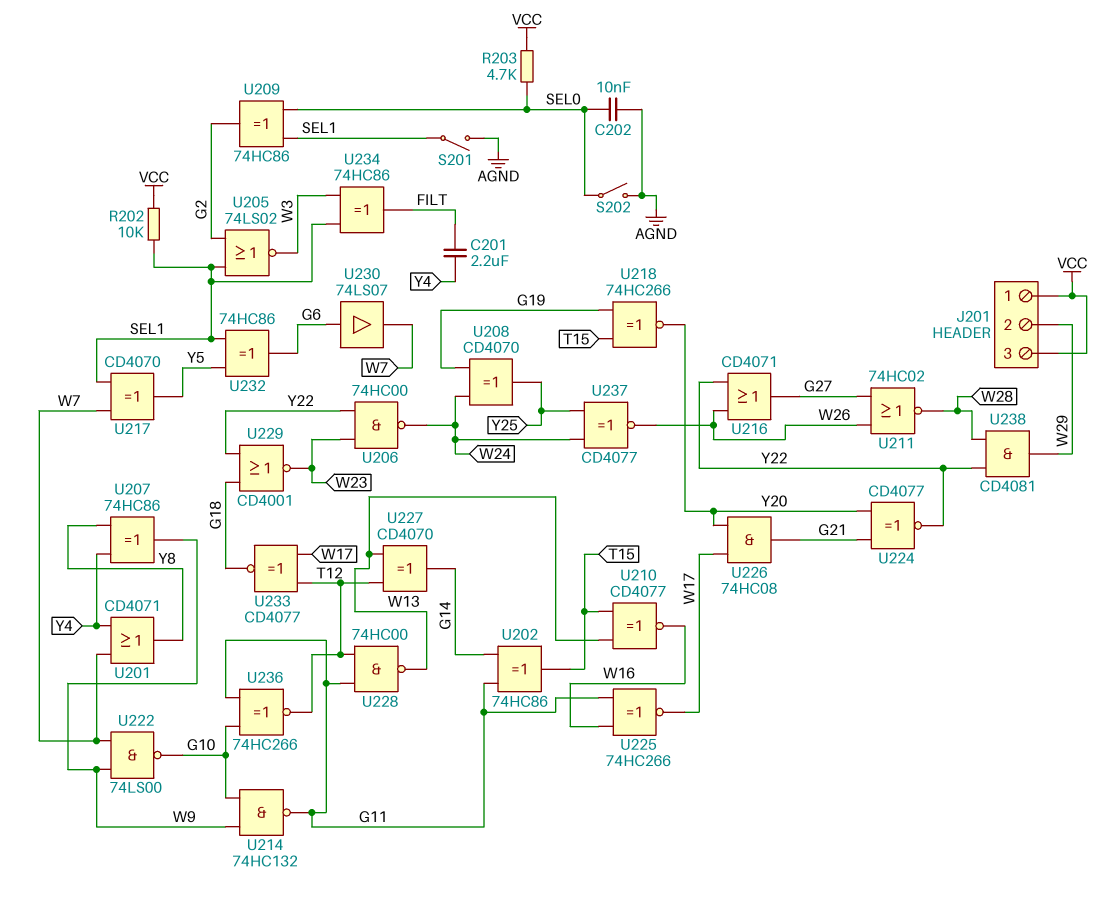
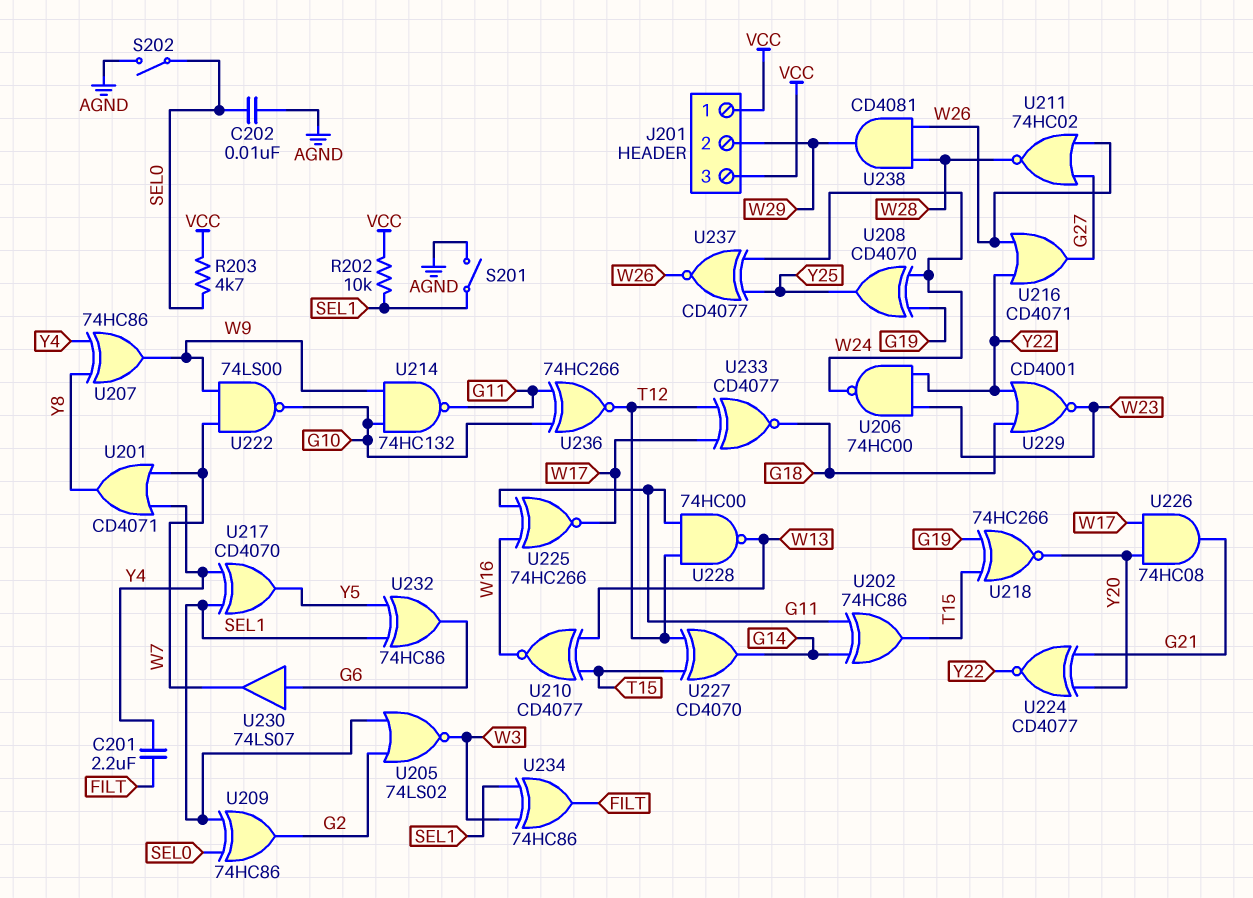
U217: XOR CD4070 (in SEL1, in W7, out Y5) -> XOR CD4070 (in SEL1, in Y4, out Y5)
U227: XOR CD4070 (in T12, in W13, out G14) -> XOR CD4070 (in T12, in T15, out G14)
U238: AND CD4081 (in W28, in Y22, out W29) -> AND CD4081 (in W26, in W28, out W29)

